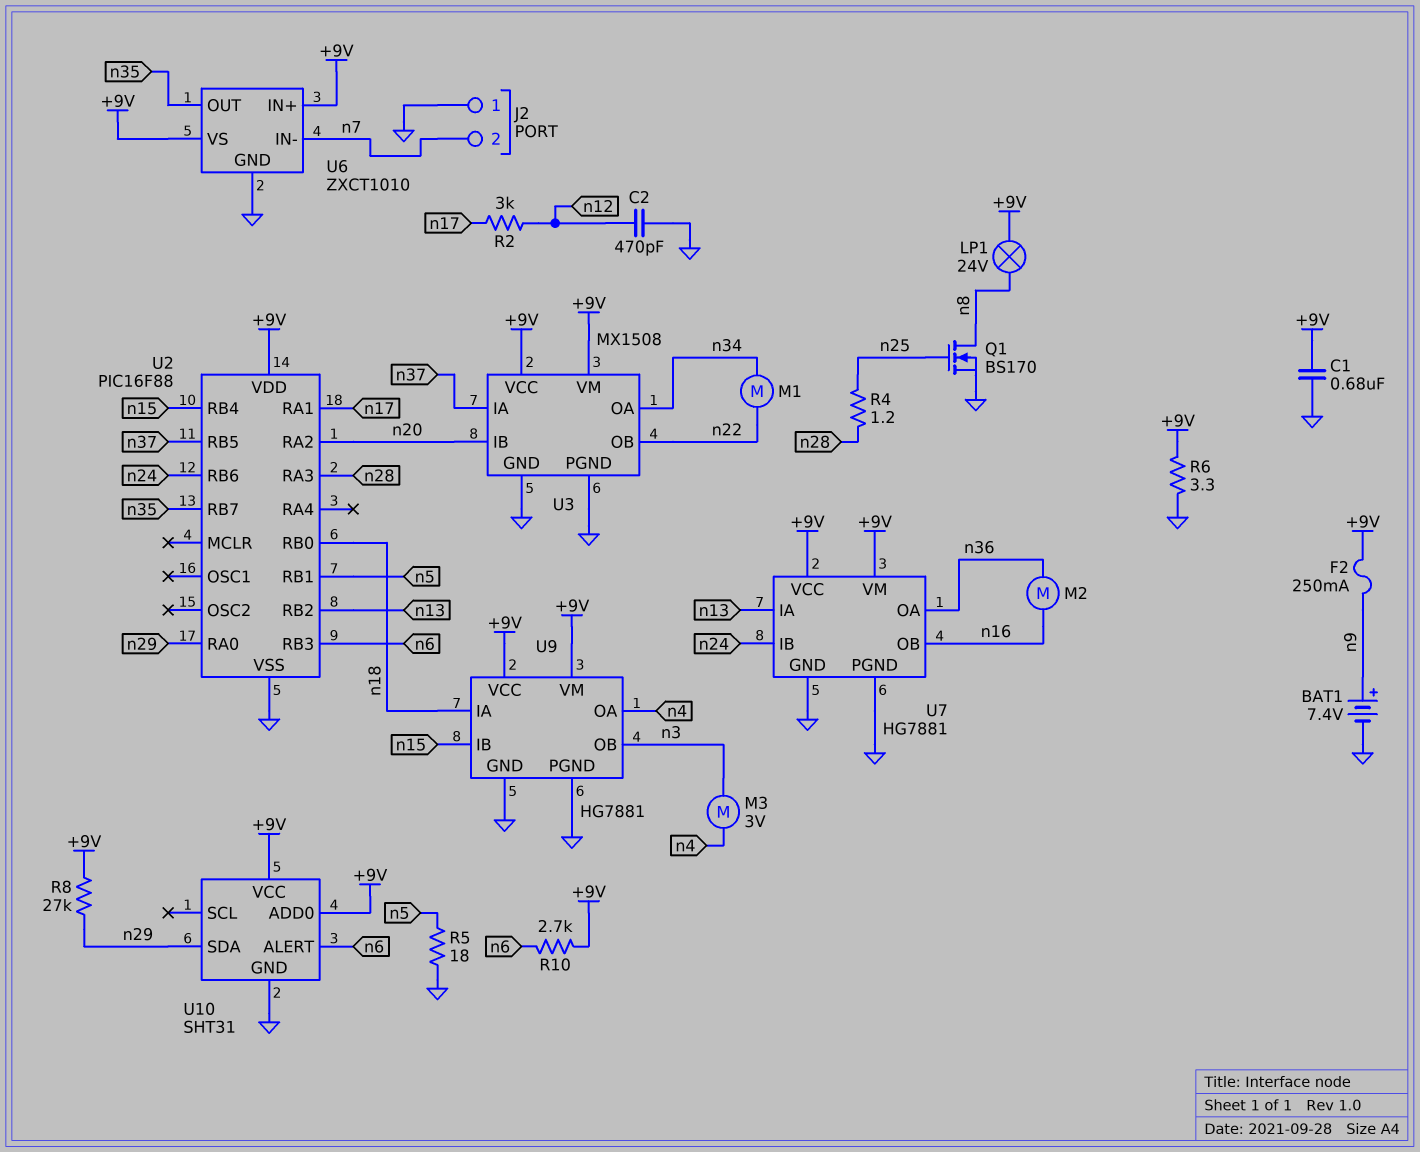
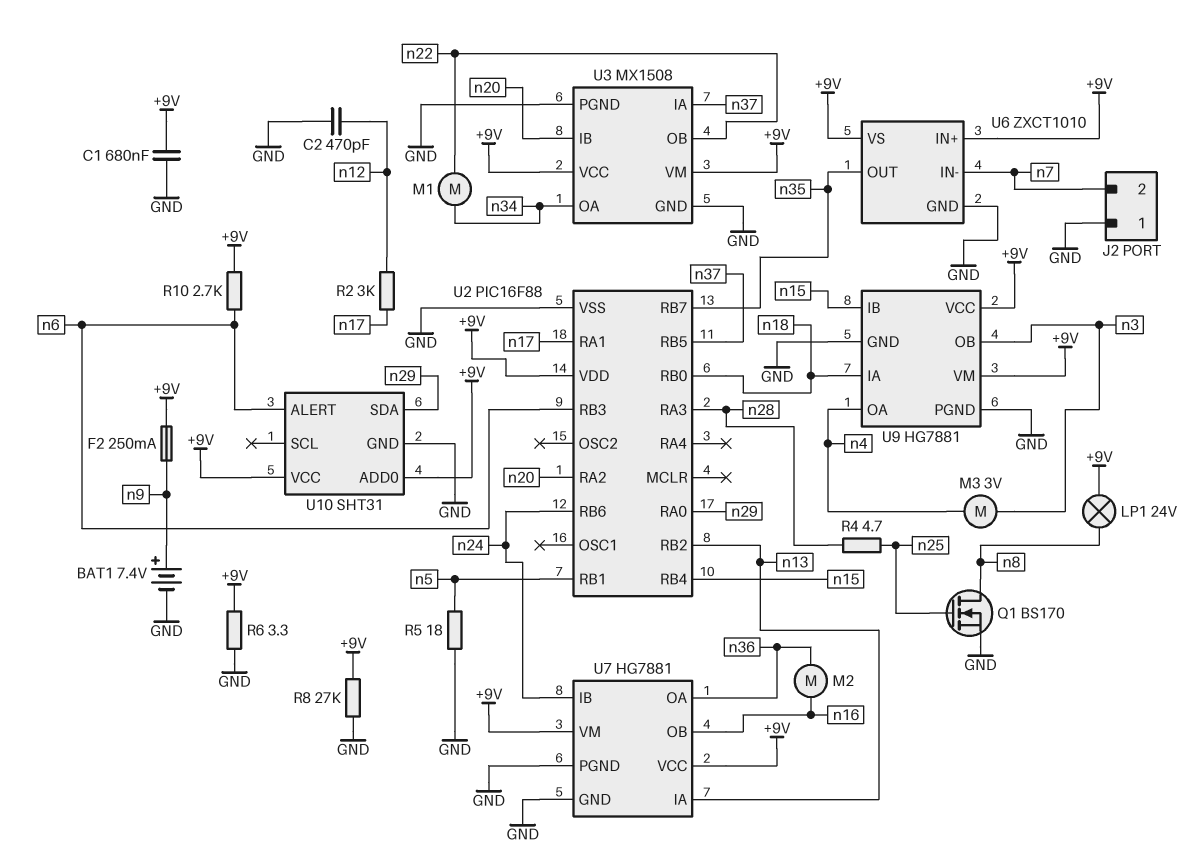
R4: 1.2 (n25, n28) -> 4.7 (n25, n28)
R8: 27k (+9V, n29) -> 27k (+9V, GND)

